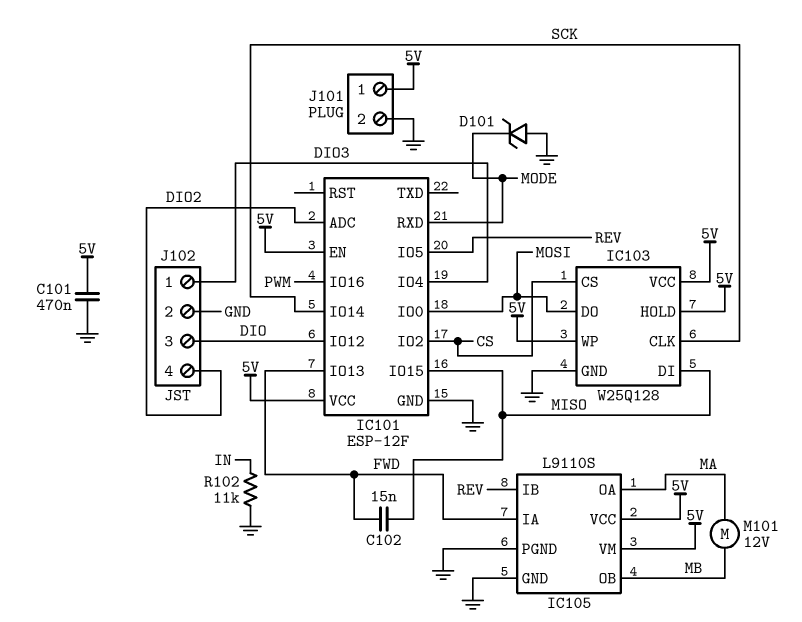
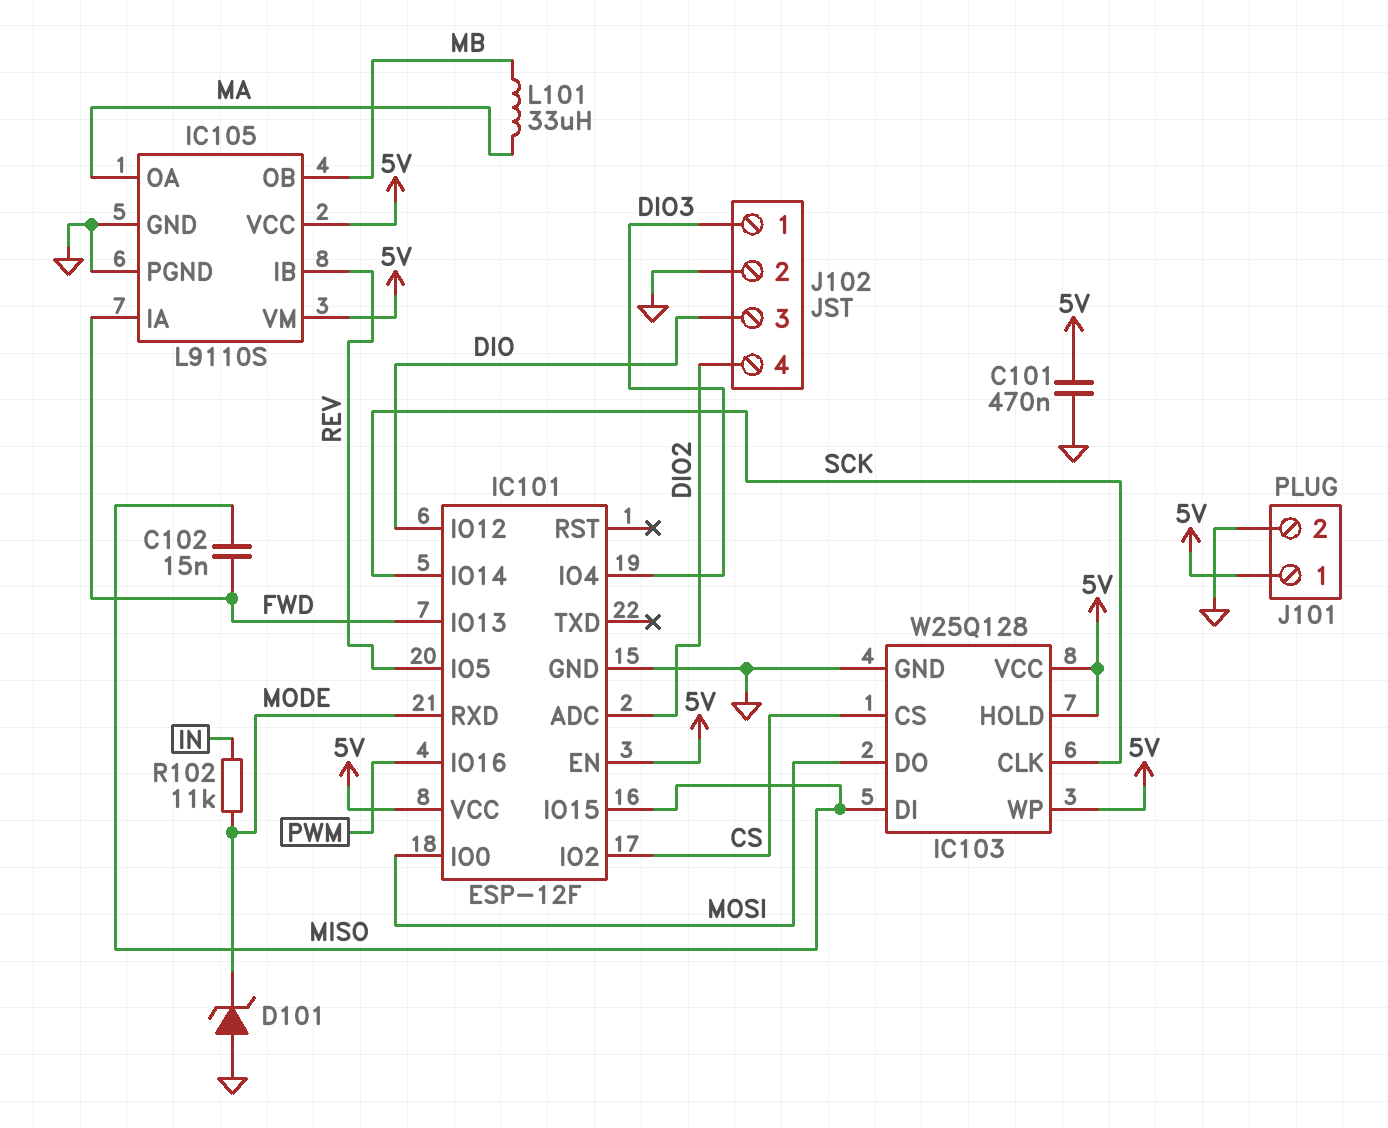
L101: none -> 33uH (MA, MB)
M101: motor 12V (MA, MB) -> none
R102: 11k (GND, IN) -> 11k (IN, MODE)

